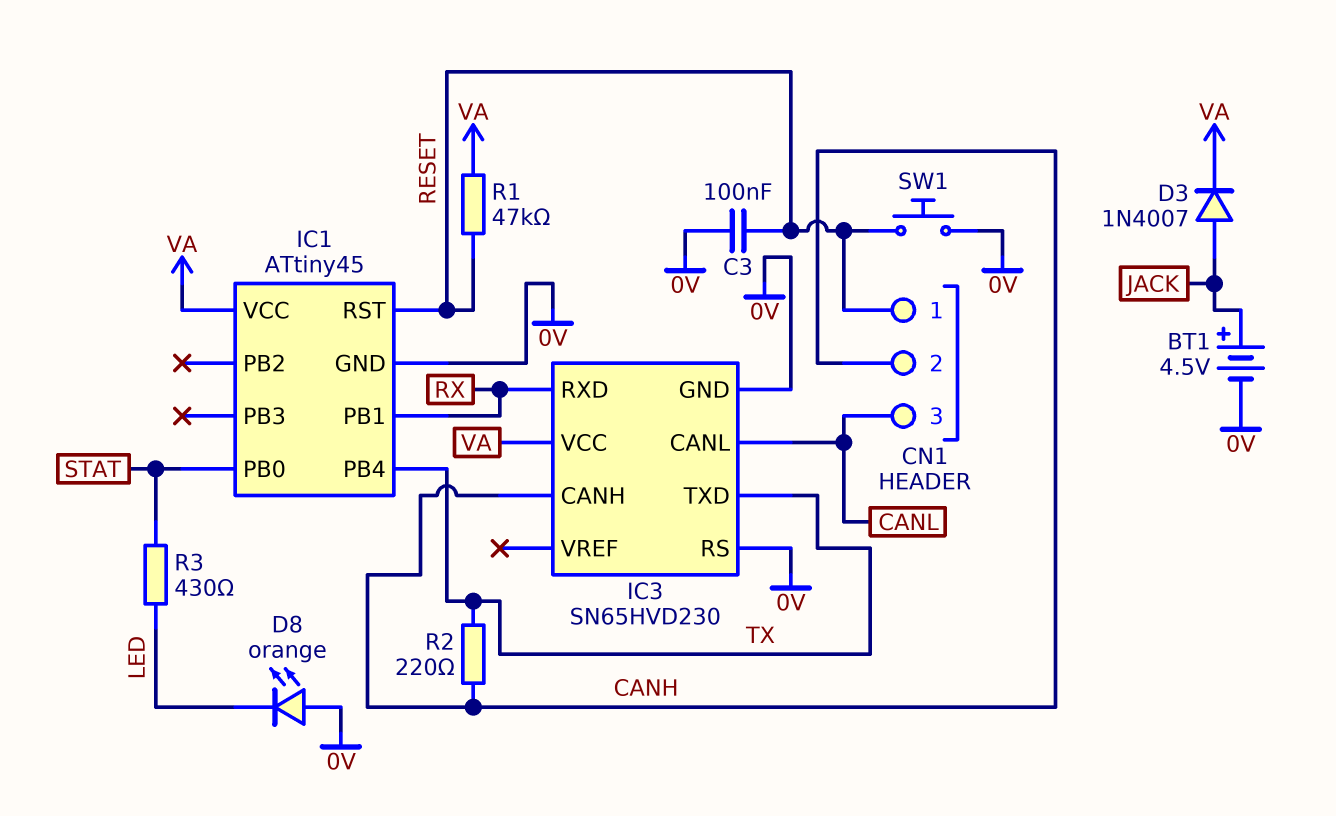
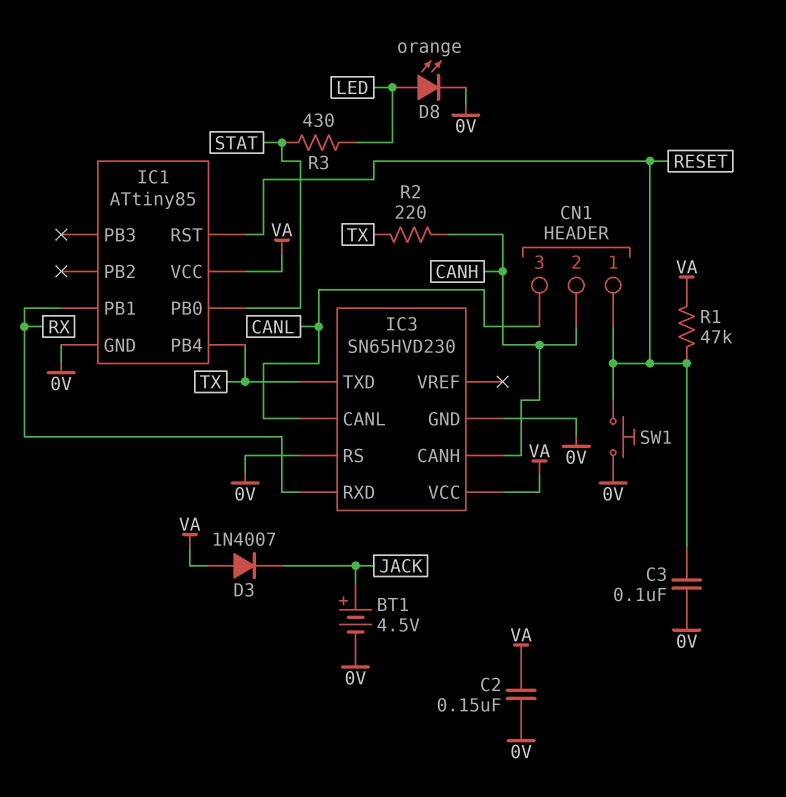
C2: none -> 150nF (0V, VA)
D3: diode 1N4007 (A JACK, K VA) -> diode 1N4007 (A VA, K JACK)
D8: LED orange (A 0V, K LED) -> LED orange (A LED, K 0V)
IC1: ATtiny45 -> ATtiny85

